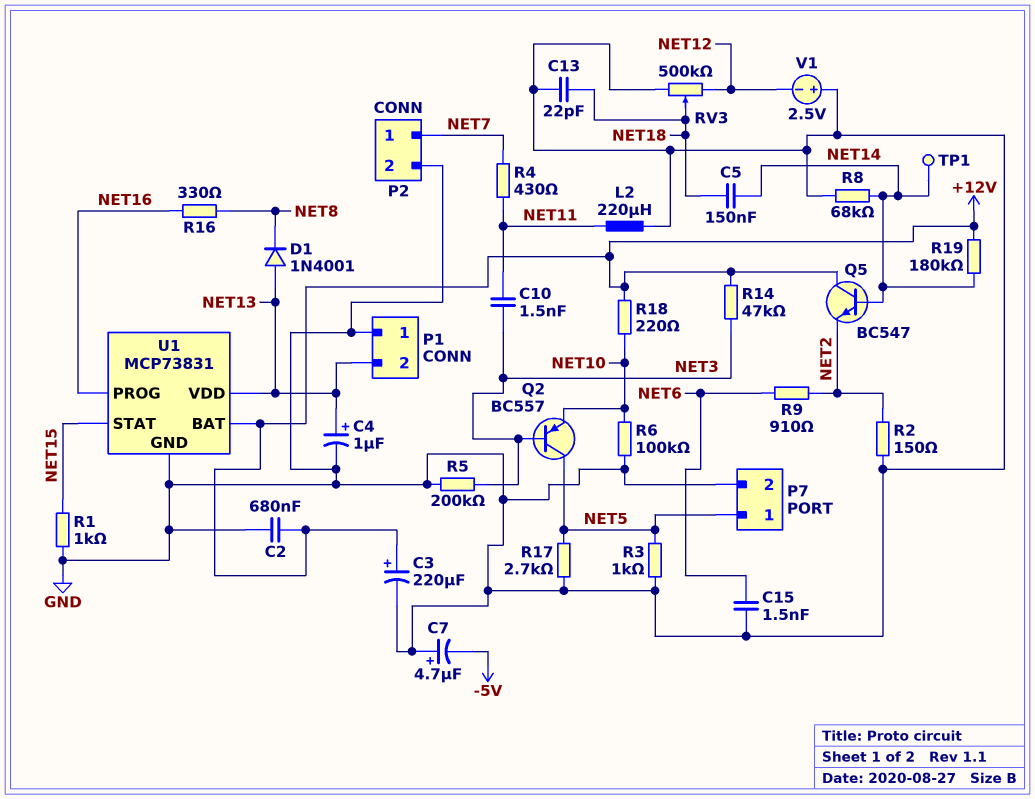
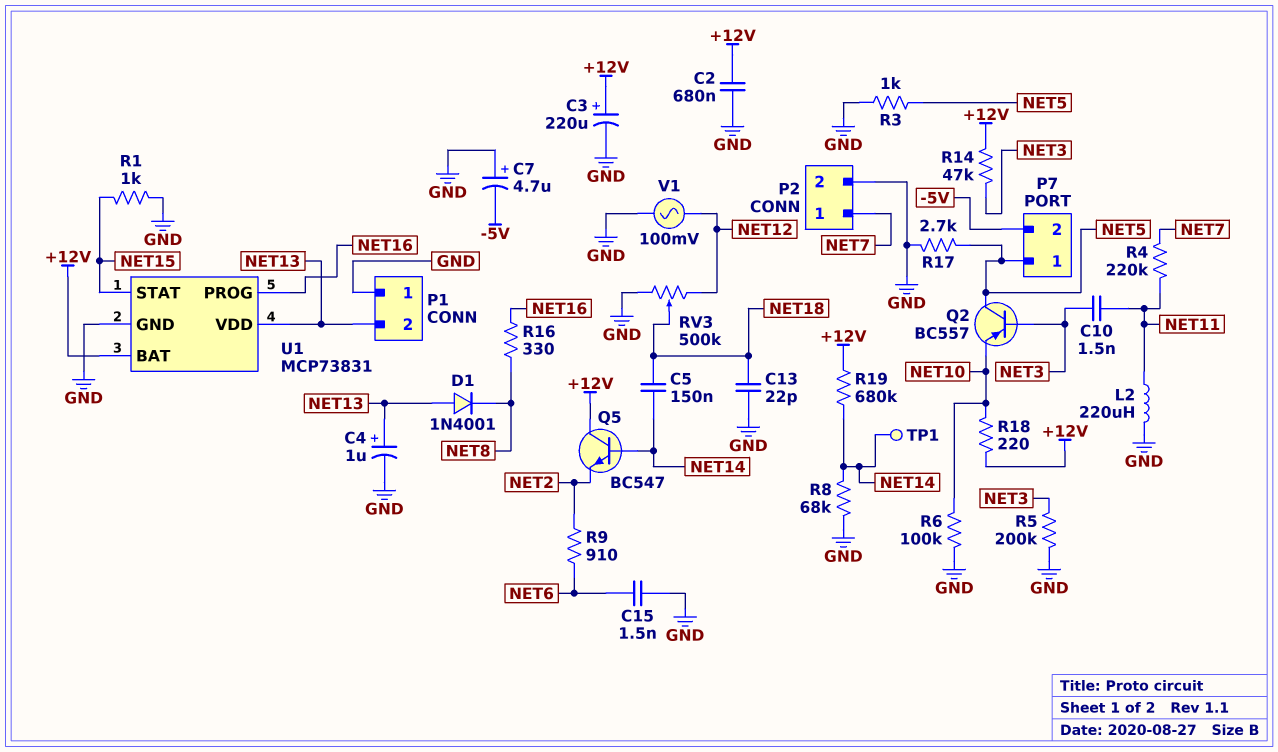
P7 pin 2: GND -> -5V
R2: 150 (GND, NET2) -> none
R4: 430 (NET7, NET11) -> 220k (NET7, NET11)
R19: 180k (+12V, NET14) -> 680k (+12V, NET14)
V1: 2.5V (plus GND, minus NET12) -> AC 100mV (GND, NET12)

